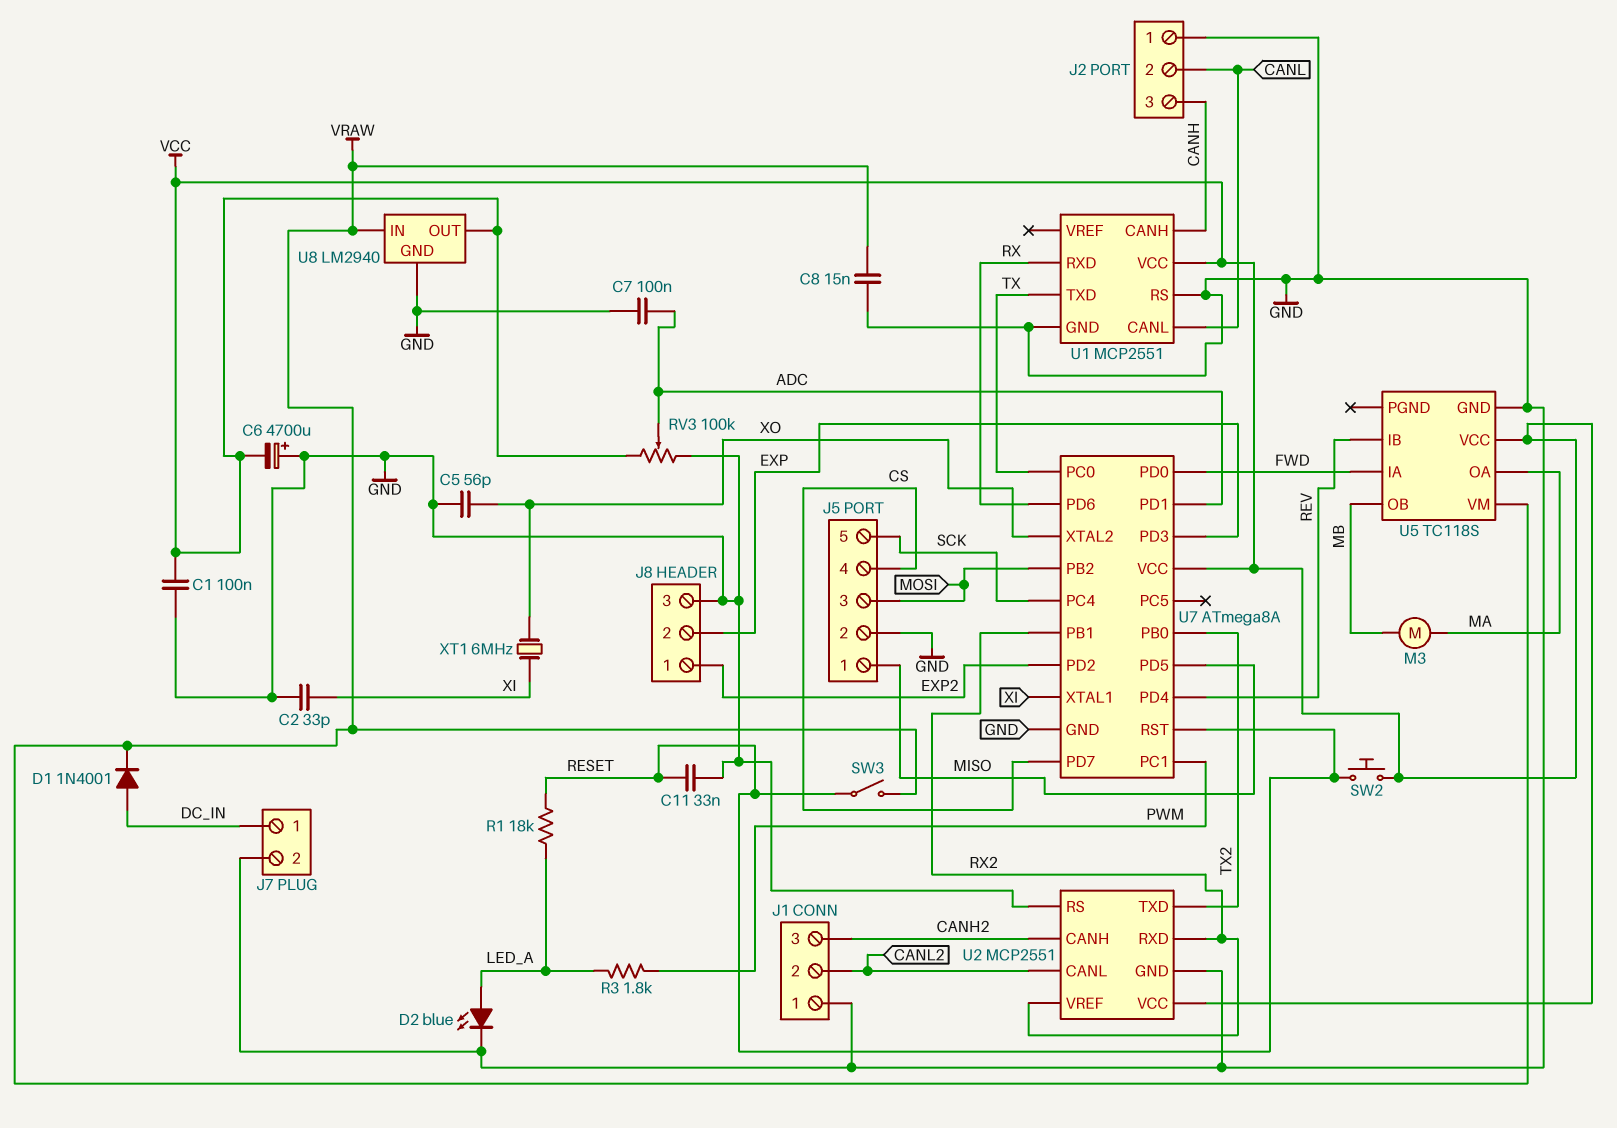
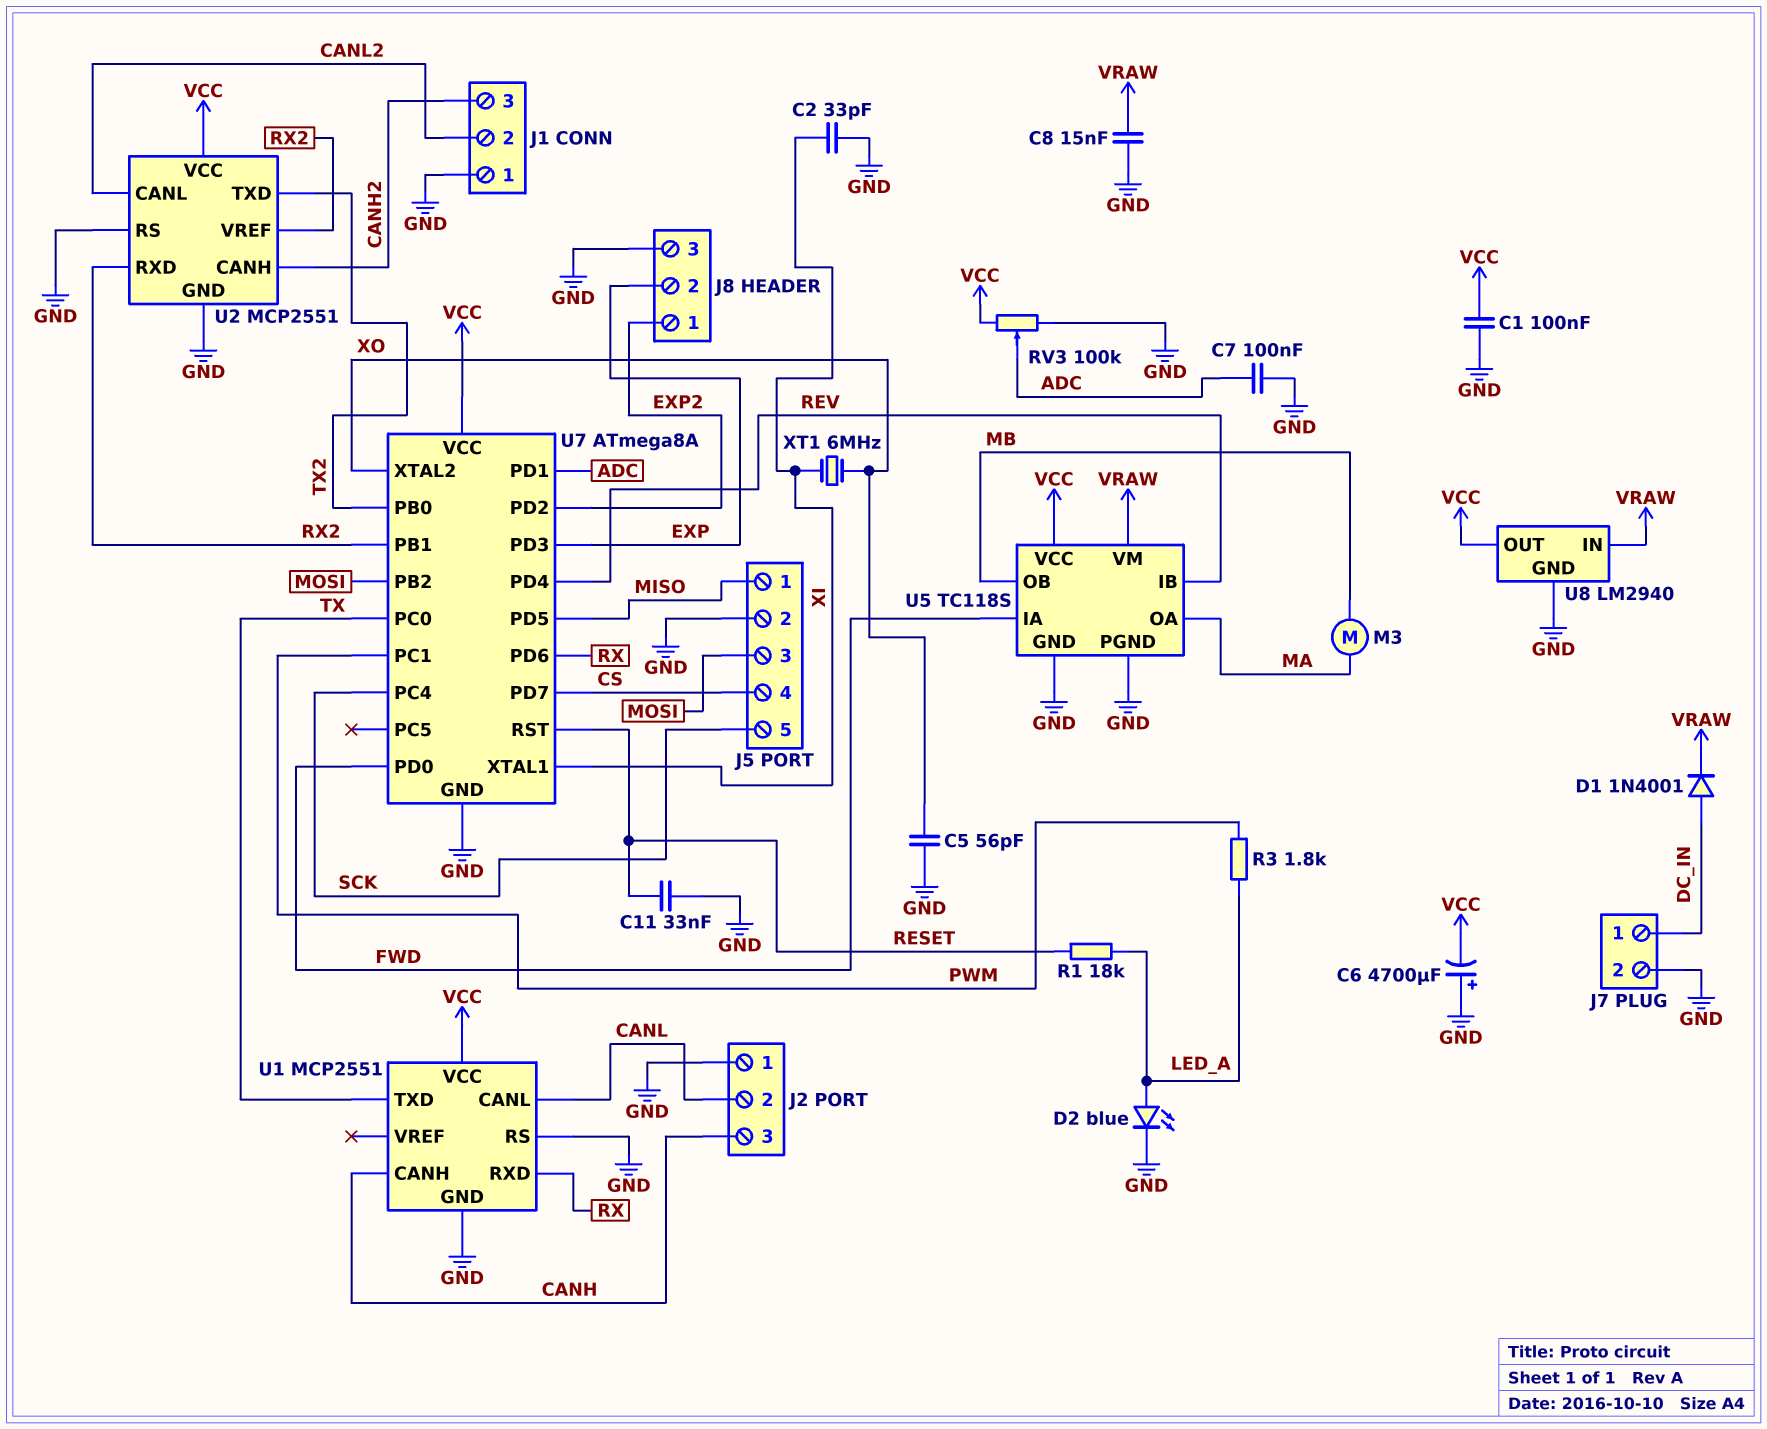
SW2: button (RESET, VCC) -> none
SW3: switch (RESET, VRAW) -> none
U5 pin PGND: none -> GND

